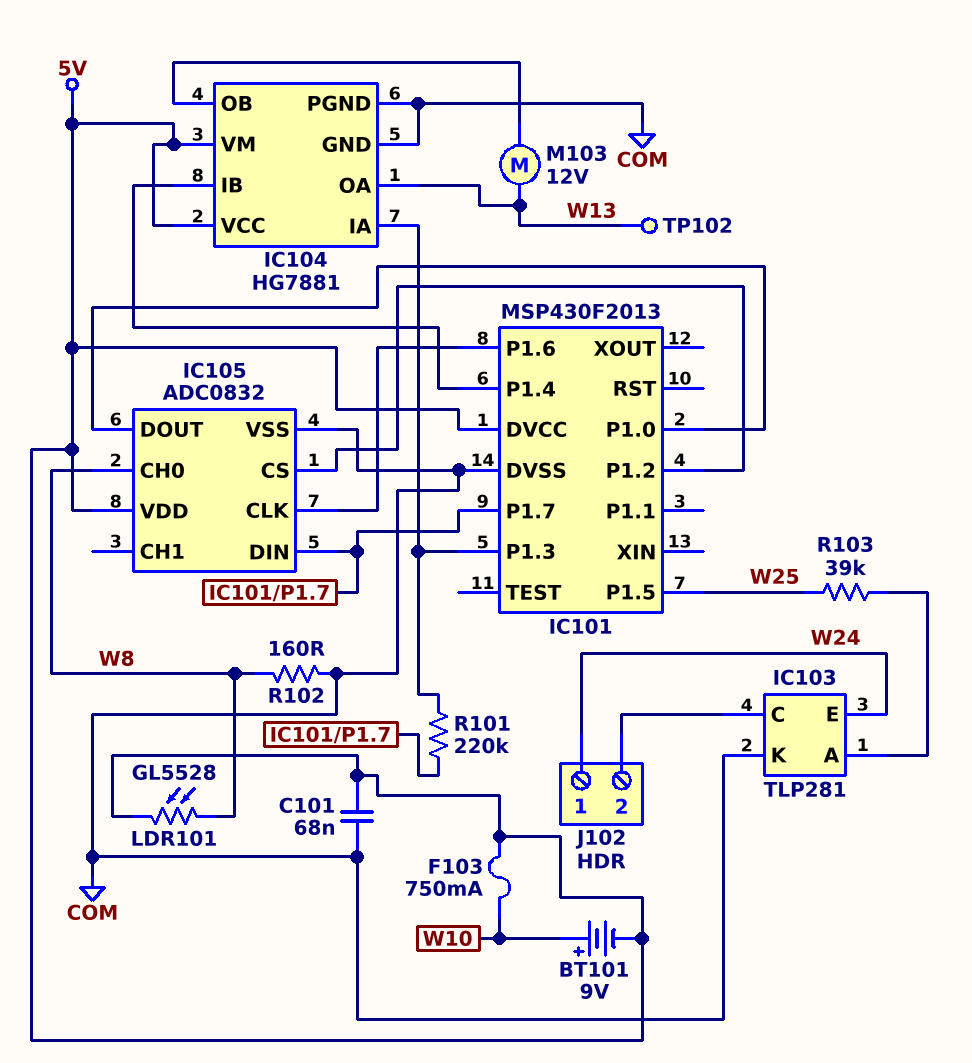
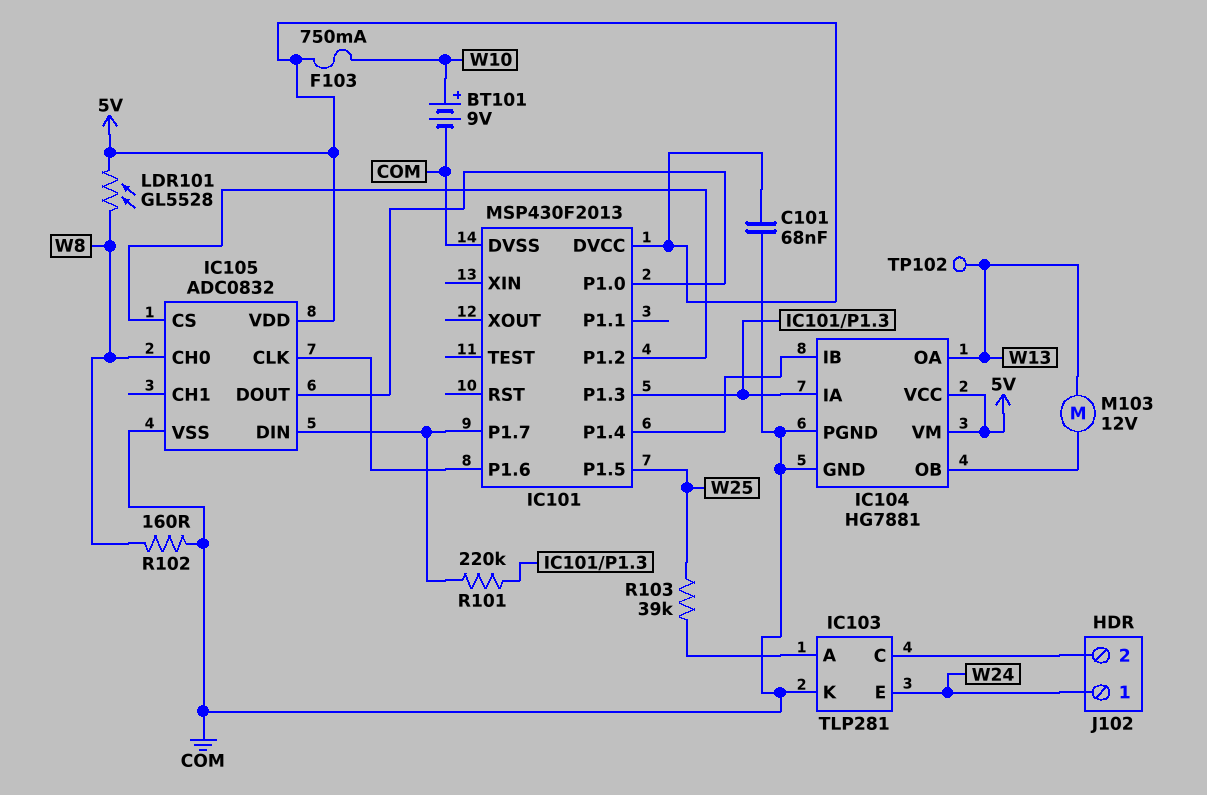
BT101: 9V (plus W10, minus 5V) -> 9V (plus W10, minus COM)

